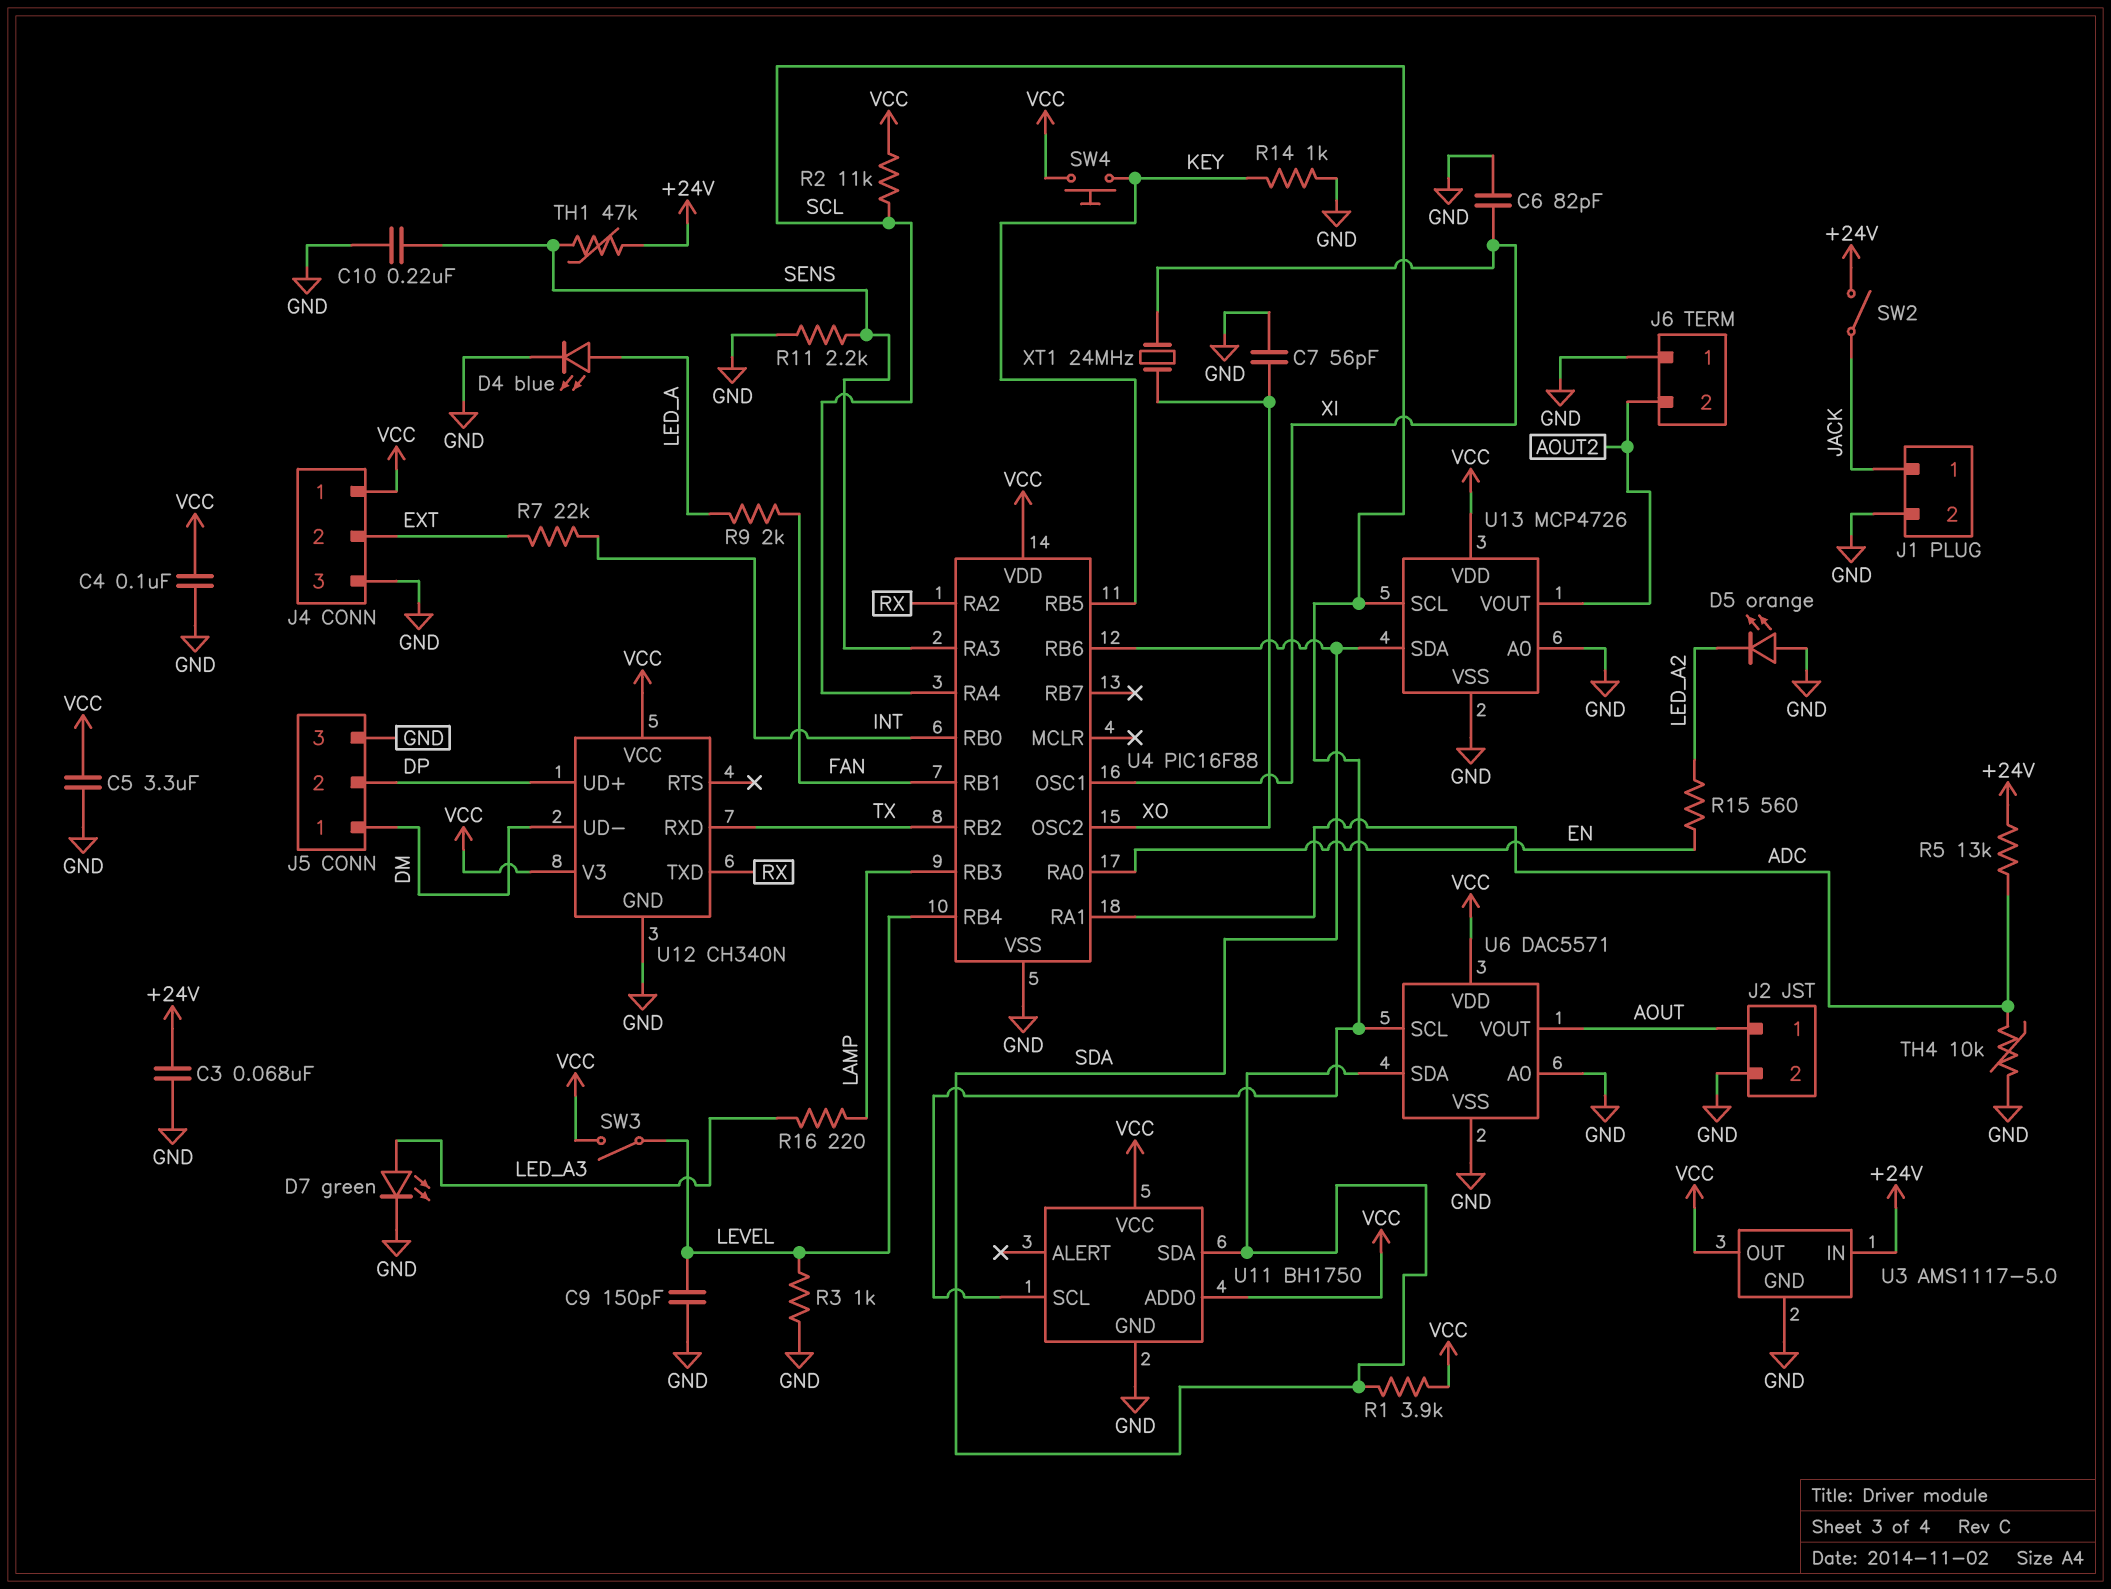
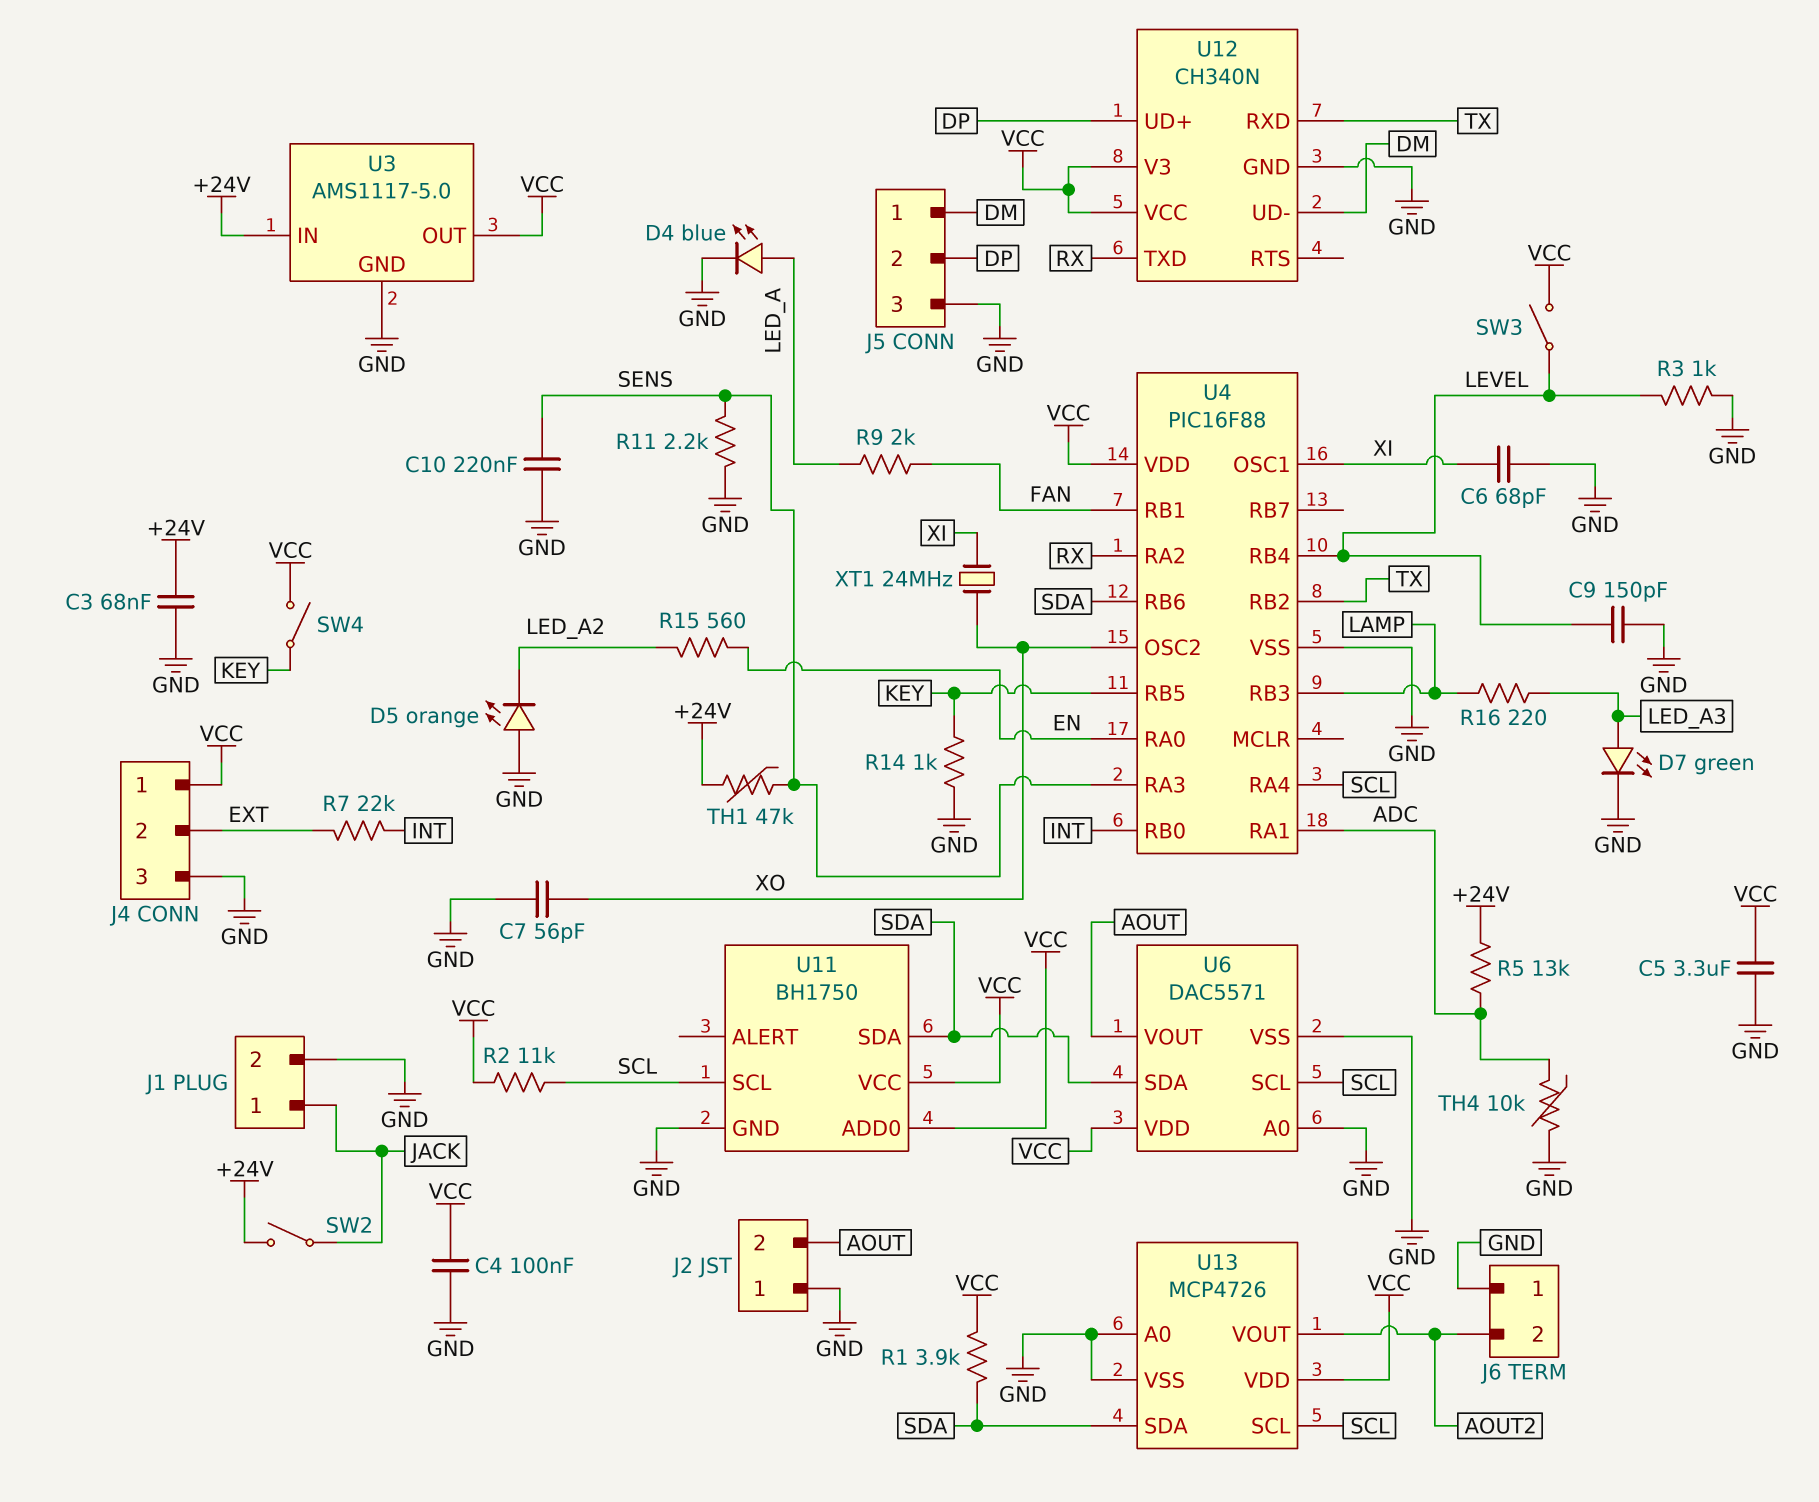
C6: 82pF (GND, XI) -> 68pF (GND, XI)
J2 pin 1: AOUT -> GND
J2 pin 2: GND -> AOUT
SW4: button (KEY, VCC) -> switch (KEY, VCC)

